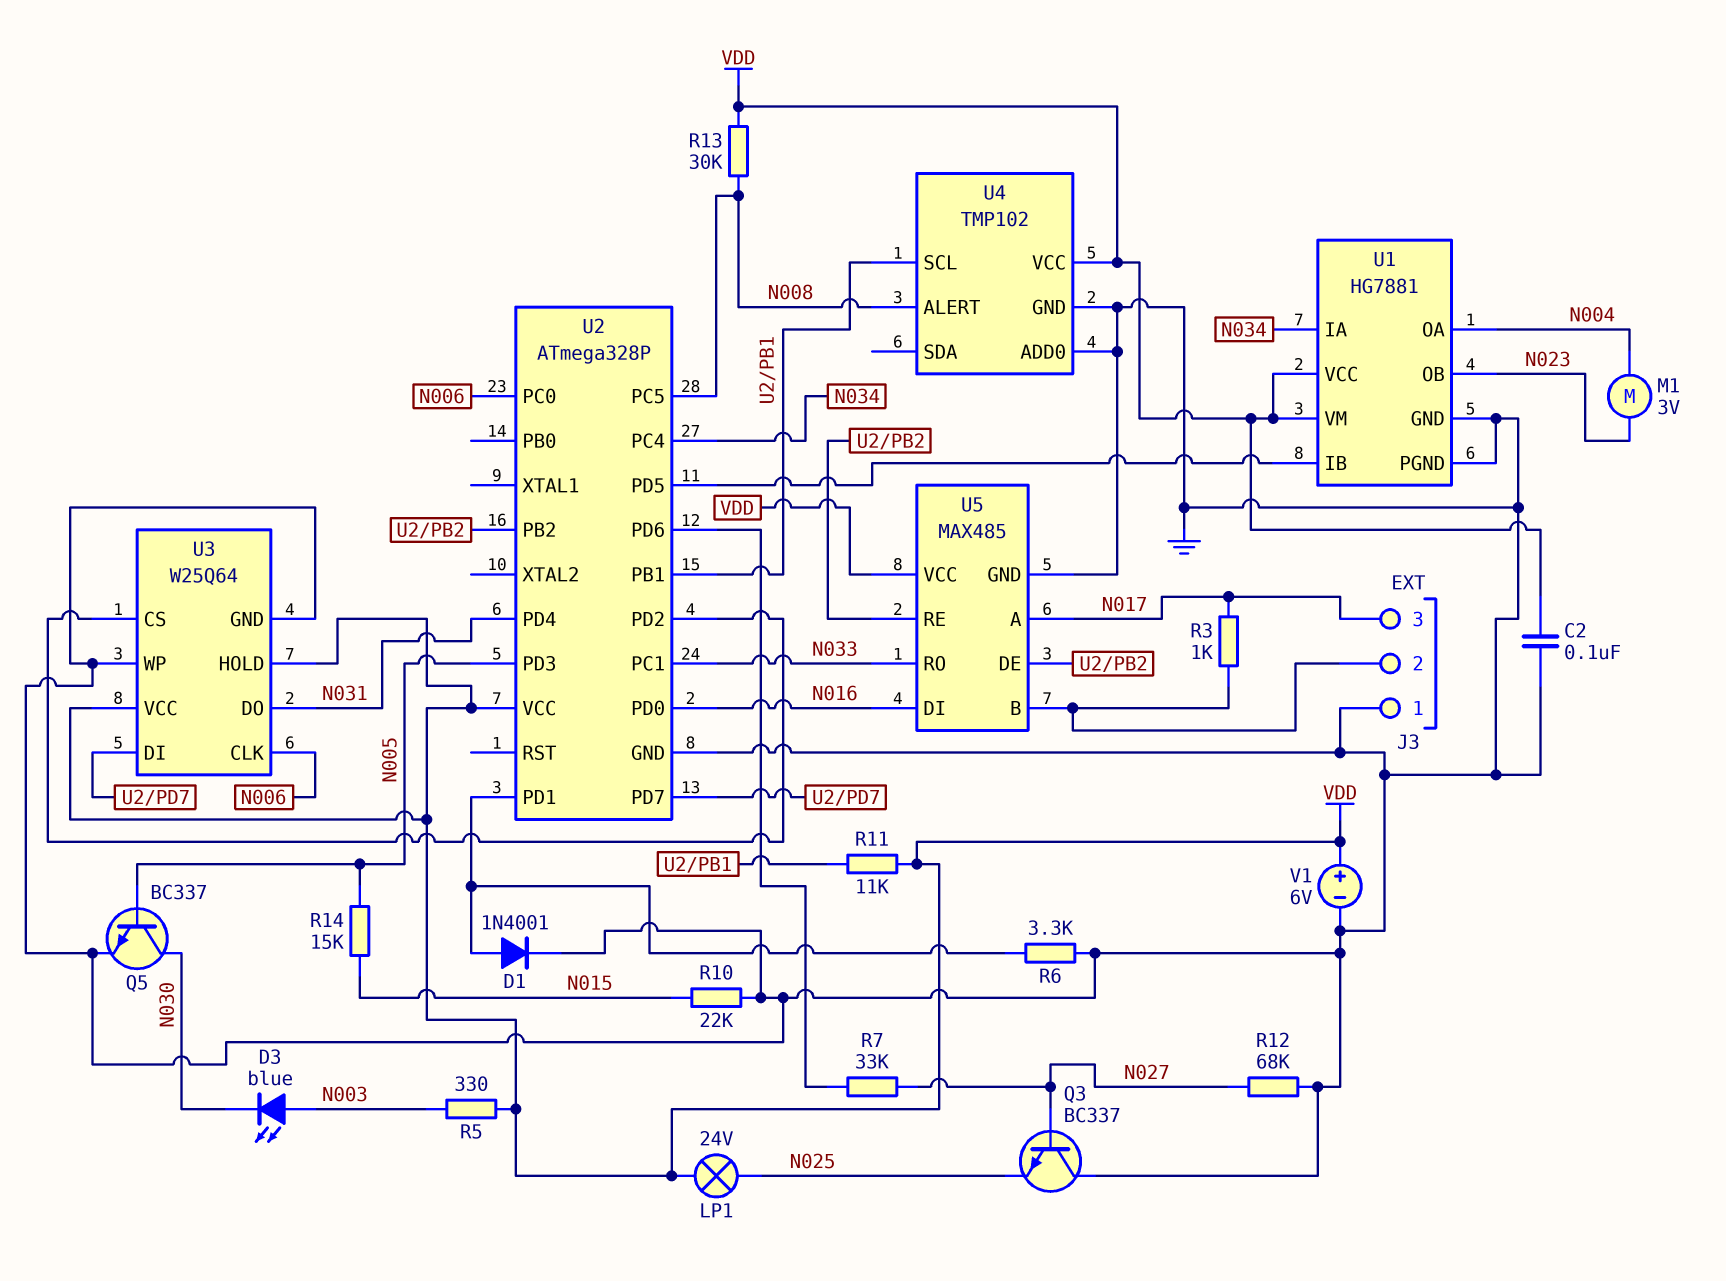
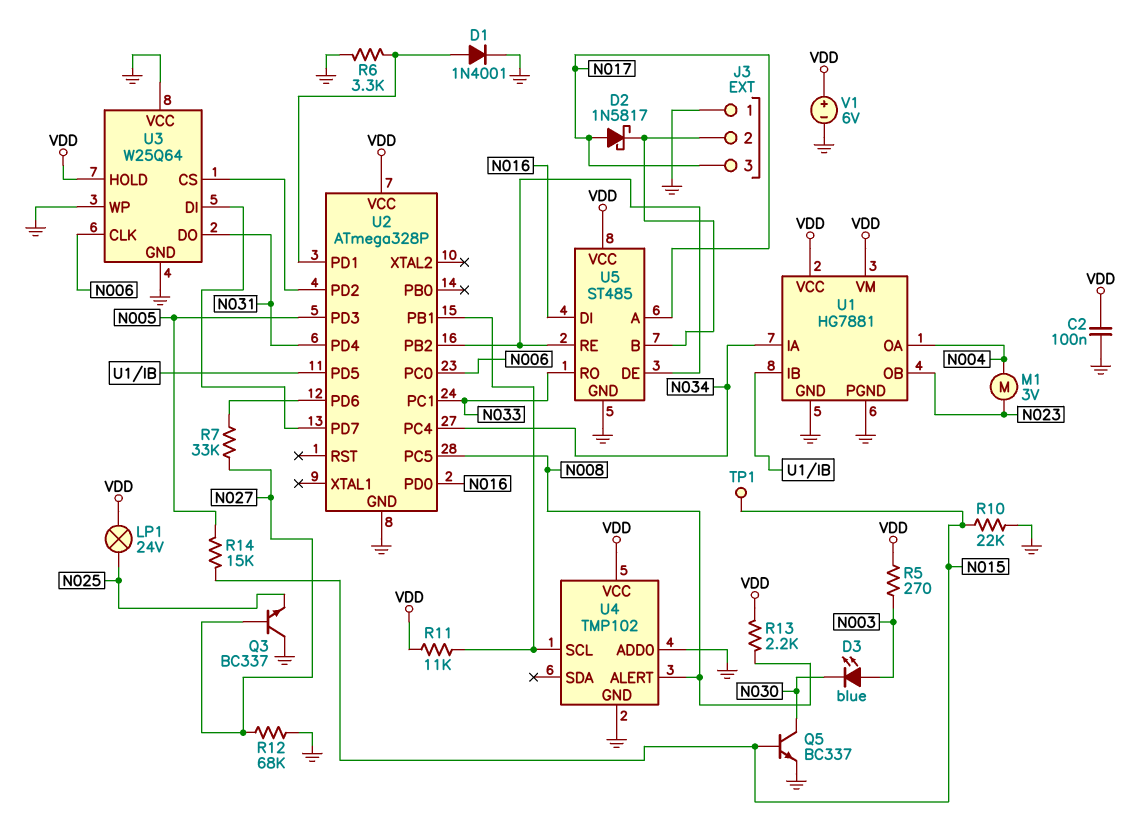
D2: none -> schottky 1N5817 (A N017, K J3/2)
Q5: NPN BC337 (B N005, C N030, E GND) -> NPN BC337 (B N015, C N030, E GND)
R3: 1k (J3/2, N017) -> none
R5: 330 (N003, VDD) -> 270 (N003, VDD)
R13: 30k (N008, VDD) -> 2.2k (N008, VDD)
TP1: none -> test point (N015)
U3 pin VCC: VDD -> GND
U5: MAX485 -> ST485

